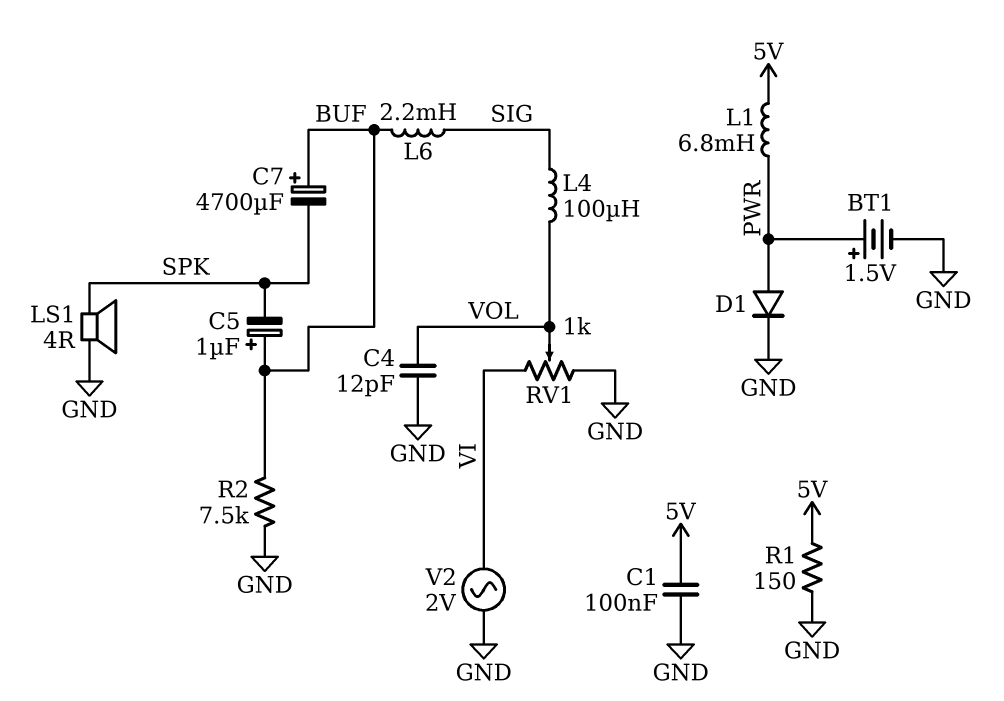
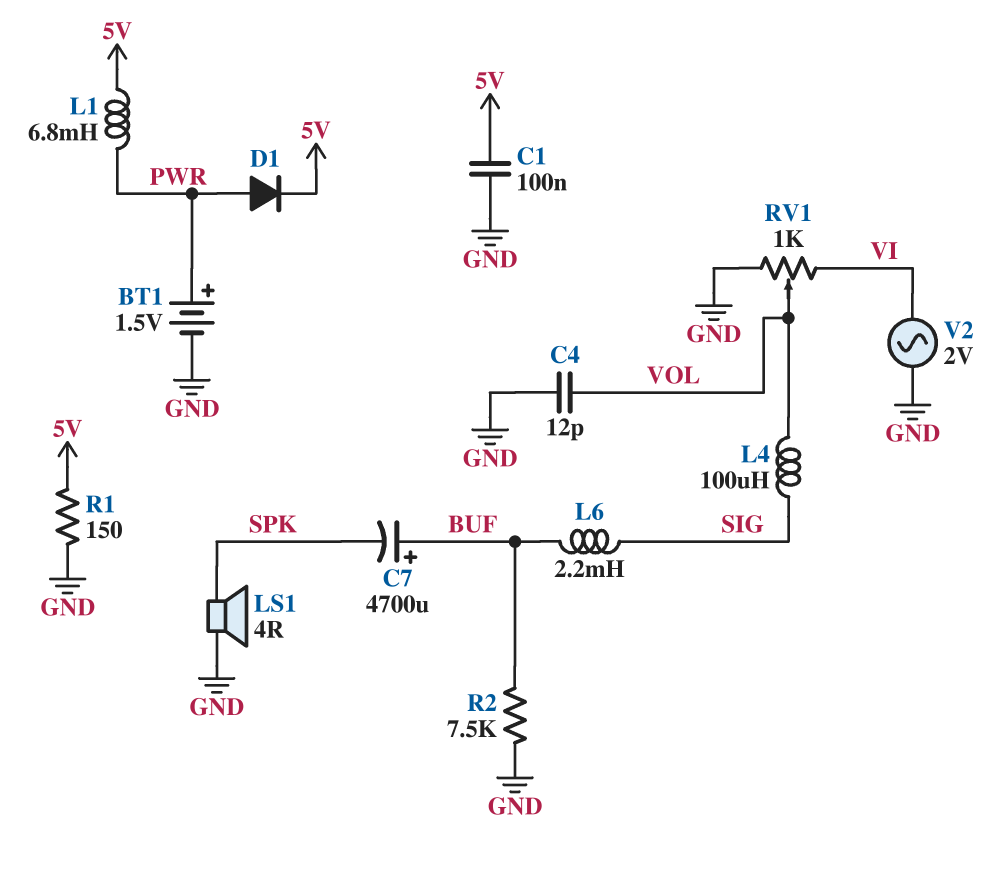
C5: 1uF (plus BUF, minus SPK) -> none
D1: diode (A PWR, K GND) -> diode (A PWR, K 5V)

